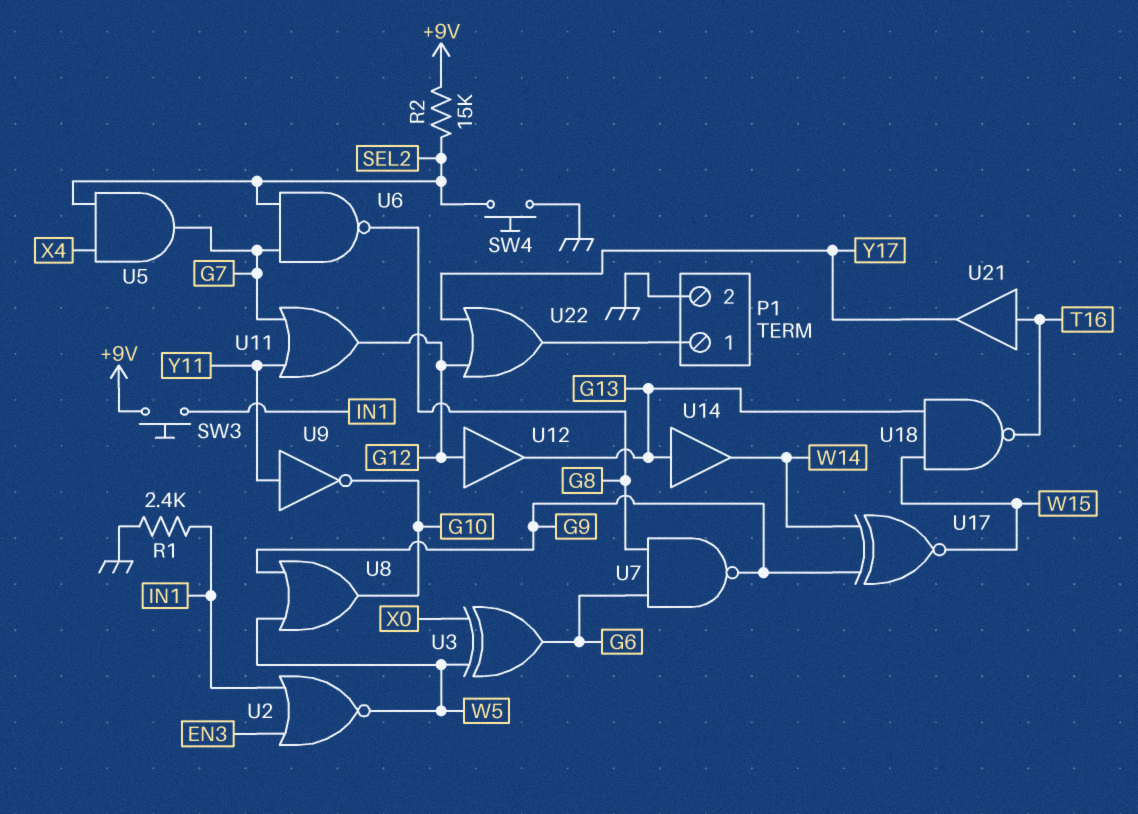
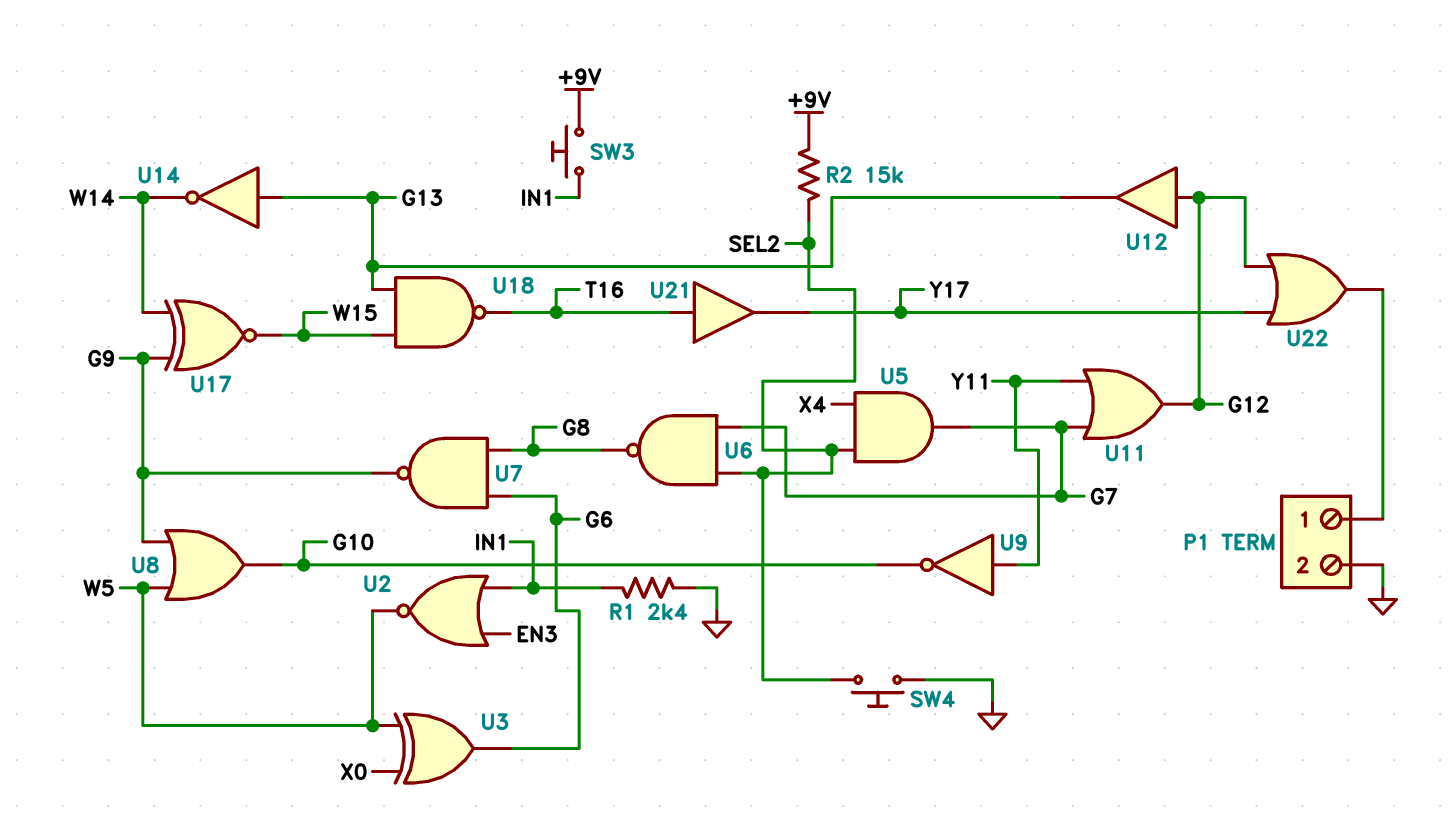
U14: buffer (in G13, out W14) -> NOT (in G13, out W14)

